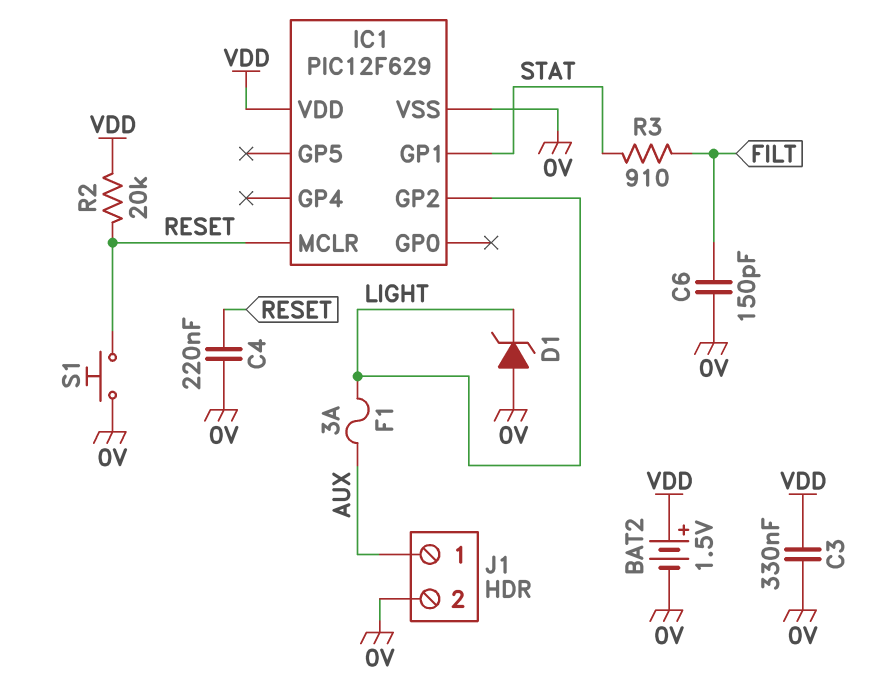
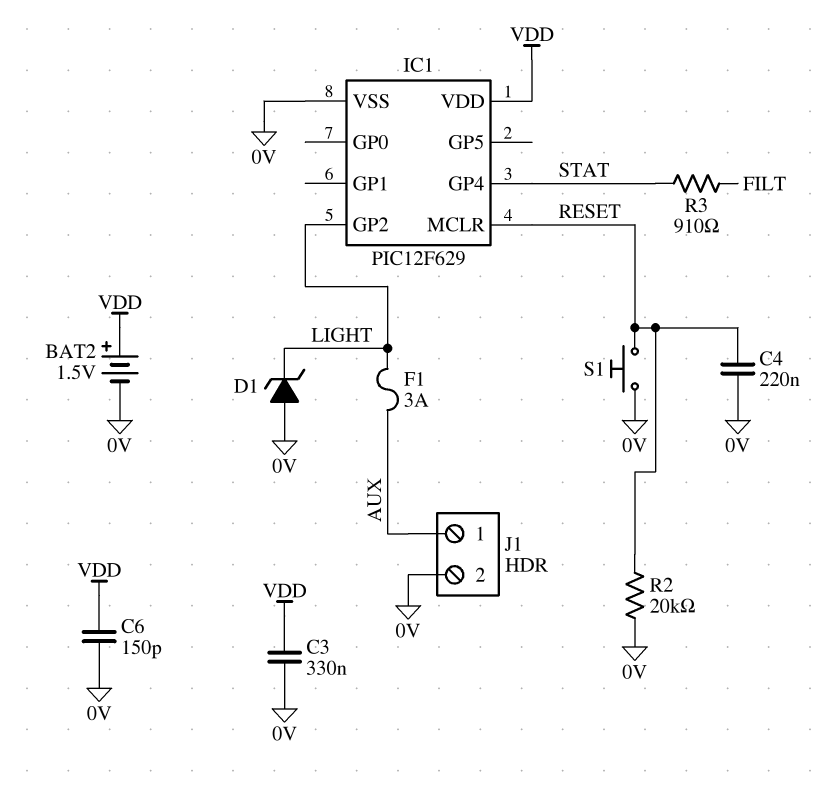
C6: 150pF (0V, FILT) -> 150pF (0V, VDD)
IC1 pin GP1: STAT -> none
IC1 pin GP4: none -> STAT
R2: 20k (RESET, VDD) -> 20k (0V, RESET)

